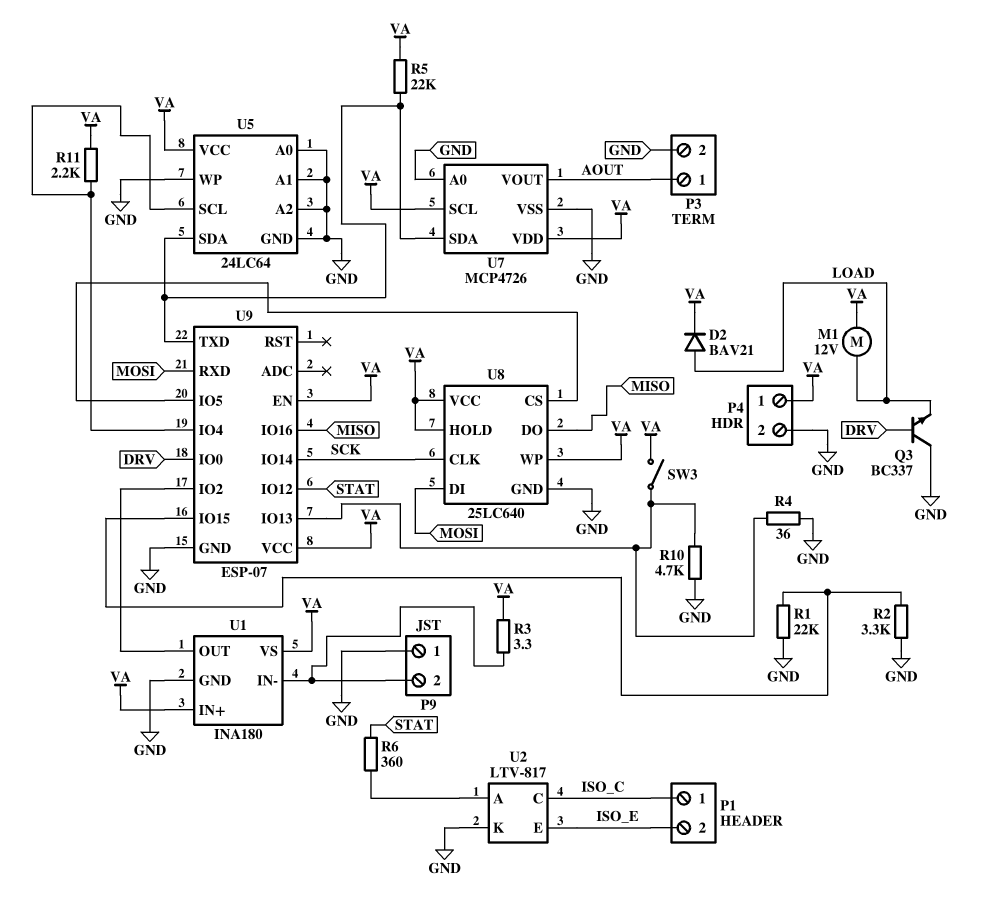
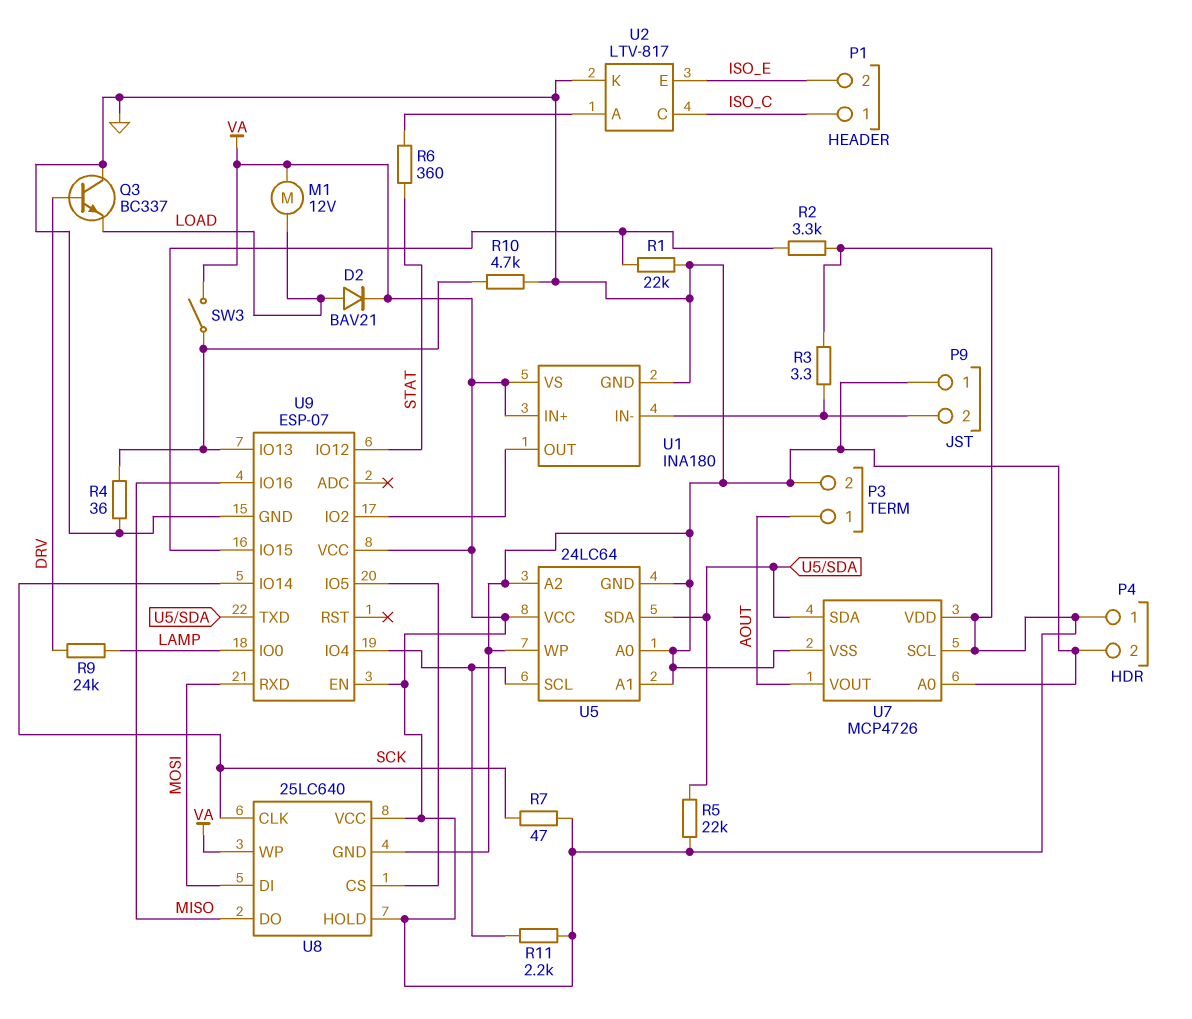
R2: 3.3k (GND, U9/IO15) -> 3.3k (U9/IO15, VA)
R7: none -> 47 (SCK, VA)
R9: none -> 24k (DRV, LAMP)
U9 pin IO0: DRV -> LAMP

